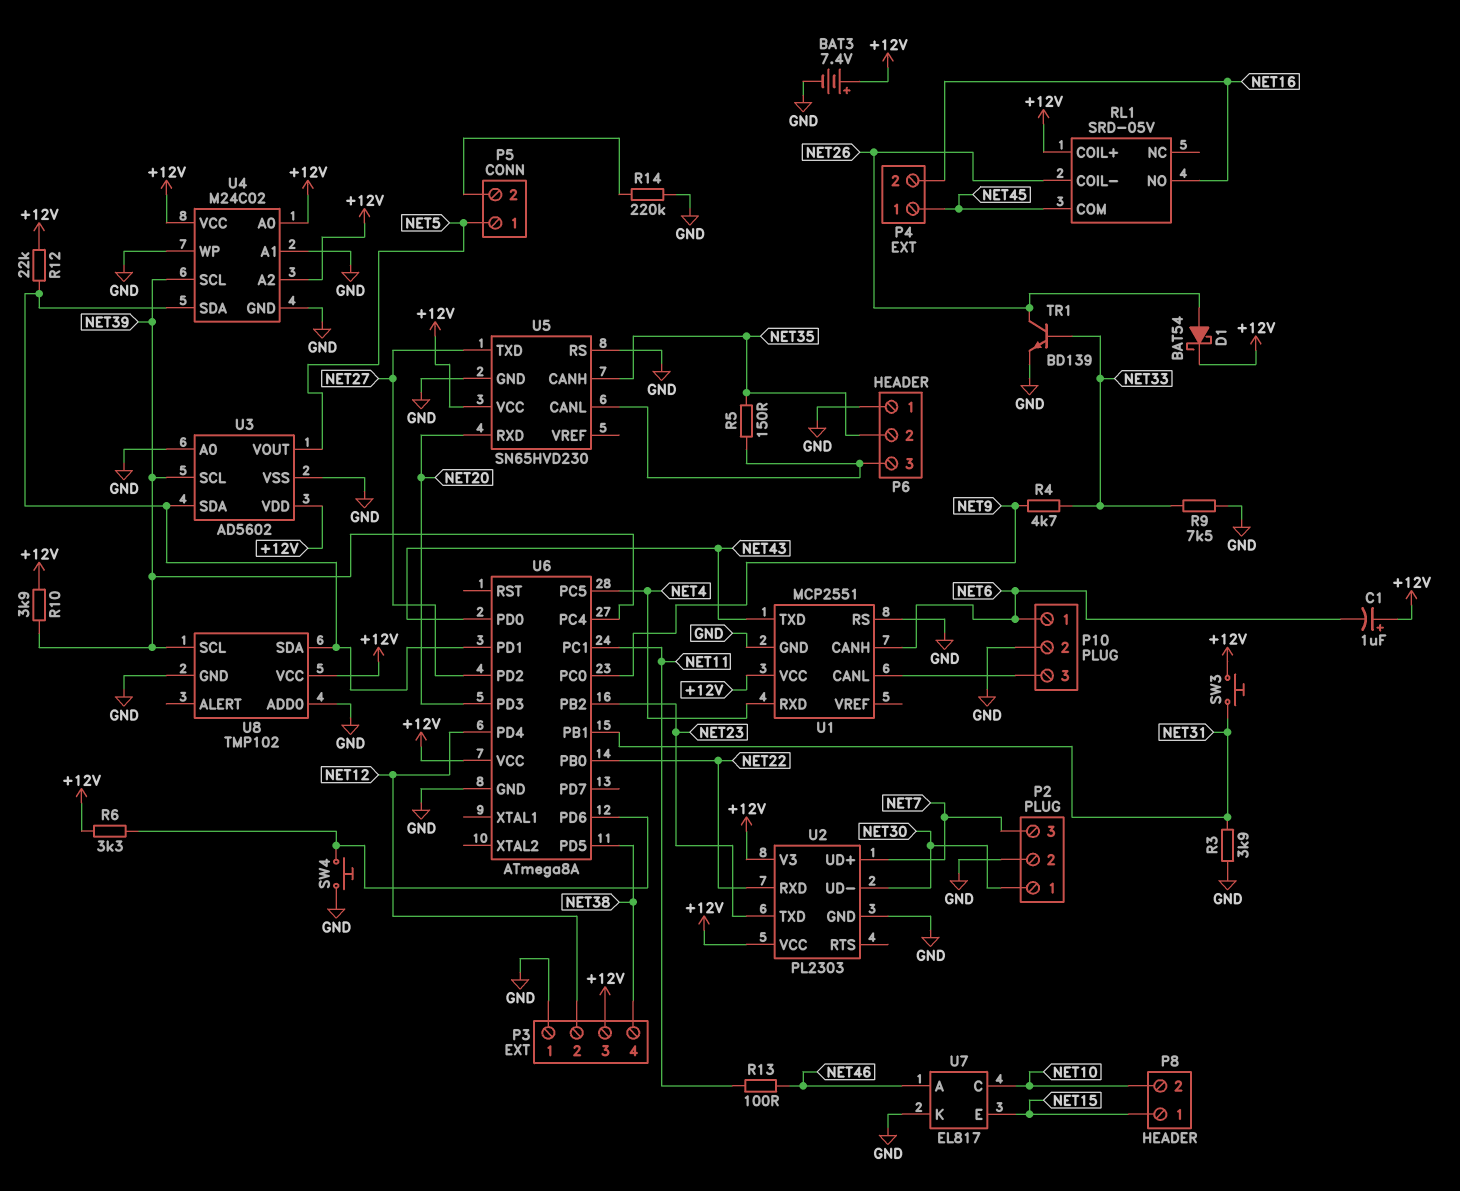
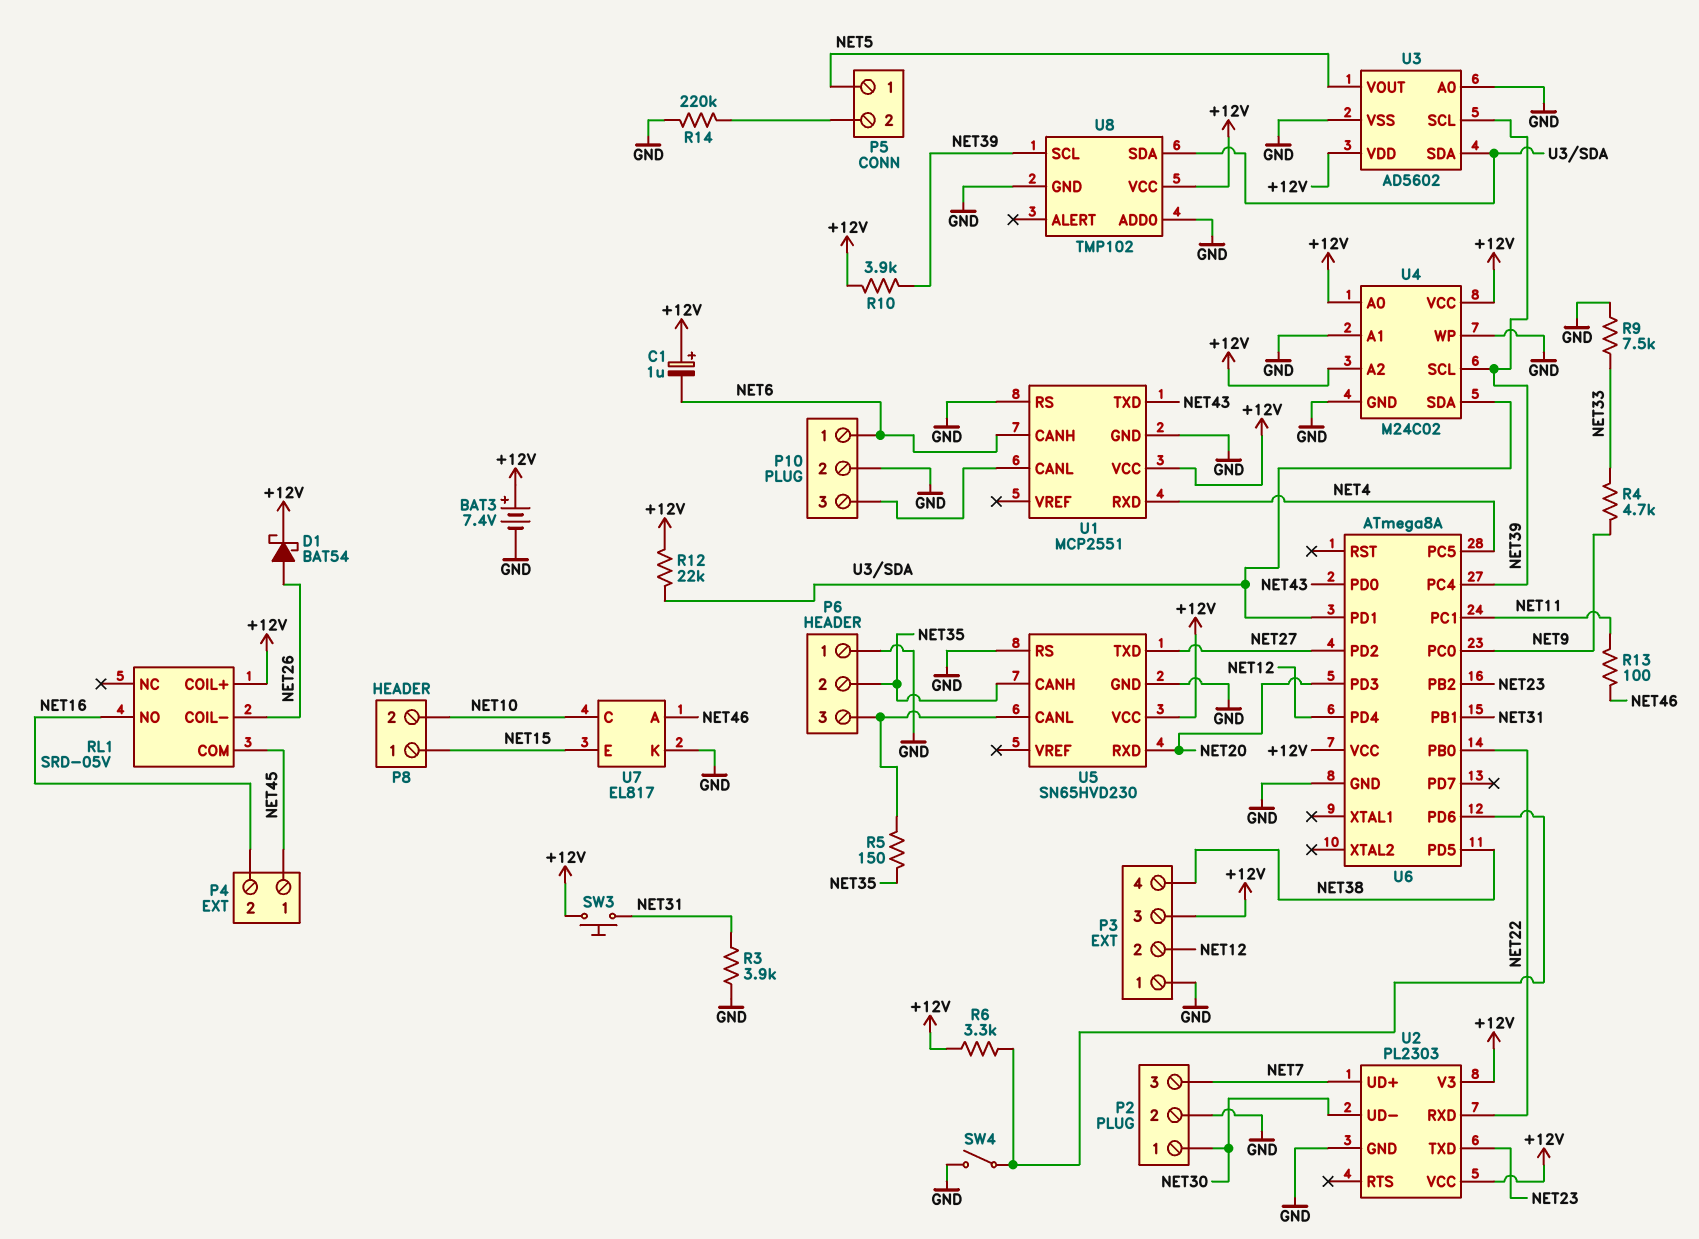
SW4: button (GND, U6/PD6) -> switch (GND, U6/PD6)
TR1: NPN BD139 (B NET33, C NET26, E GND) -> none

